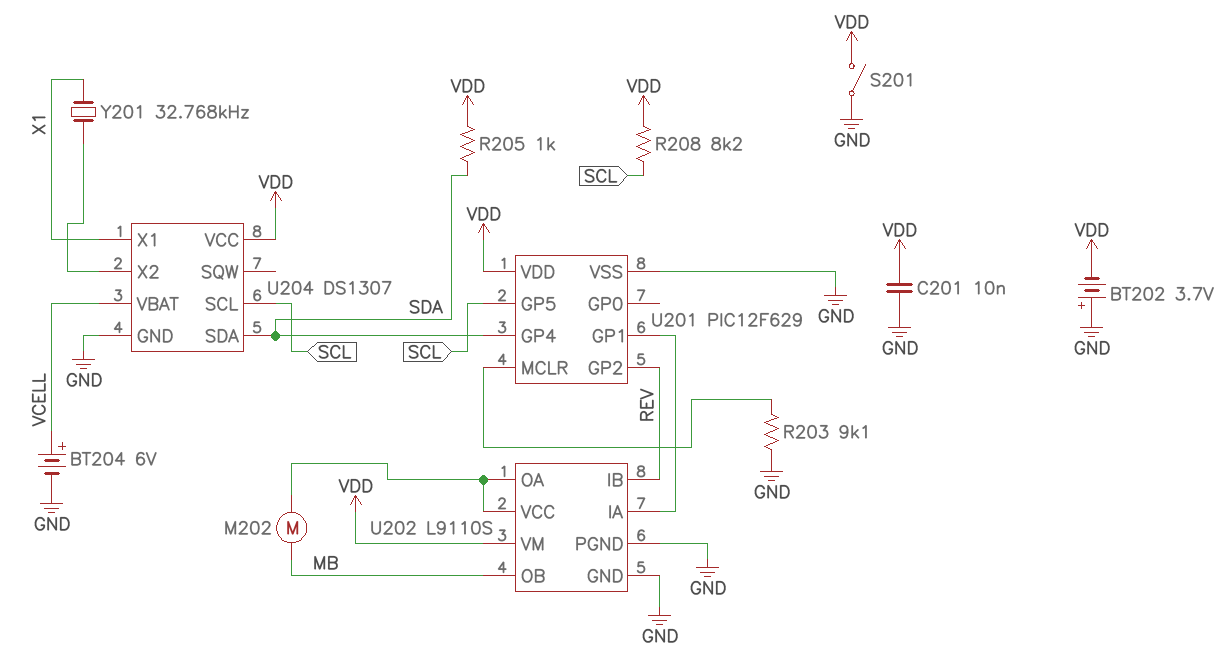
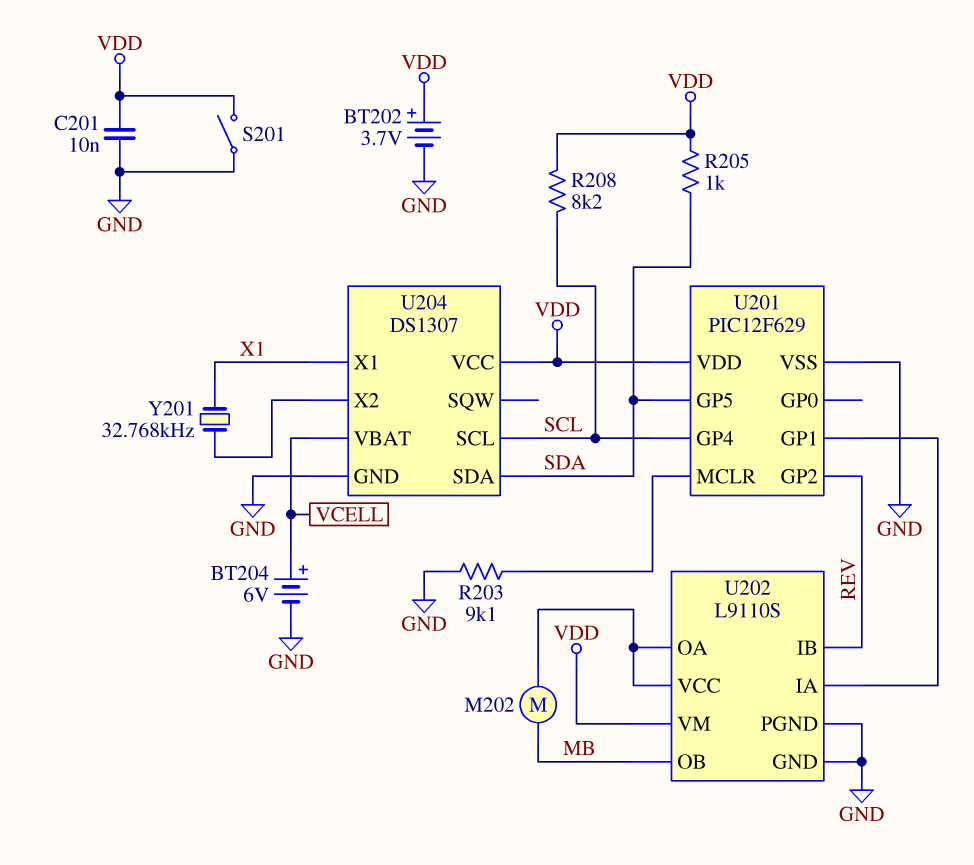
BT202: 3.7V (plus GND, minus VDD) -> 3.7V (plus VDD, minus GND)
U201 pin GP4: SDA -> SCL
U201 pin GP5: SCL -> SDA

